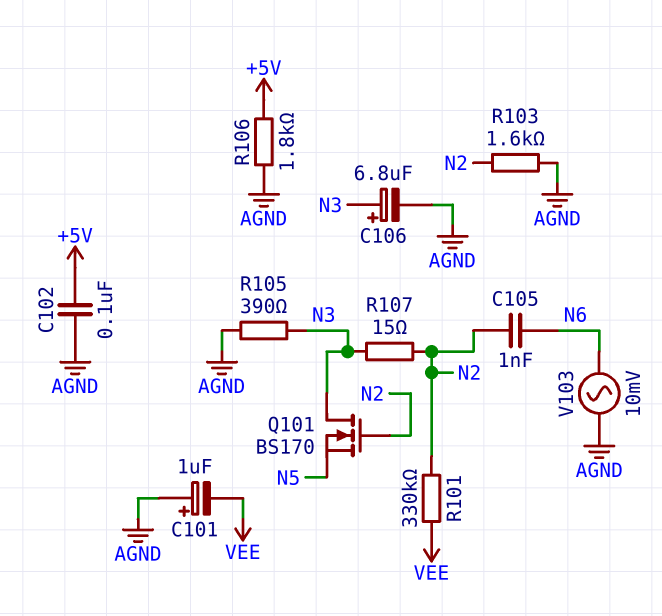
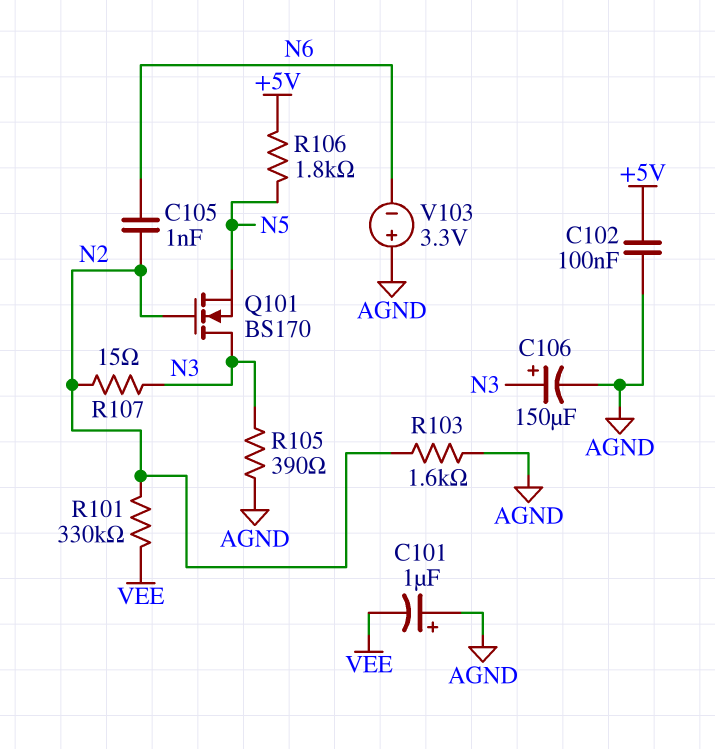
C106: 6.8uF (plus N3, minus AGND) -> 150uF (plus N3, minus AGND)
R106: 1.8k (+5V, AGND) -> 1.8k (+5V, N5)
V103: AC 10mV (AGND, N6) -> 3.3V (plus AGND, minus N6)

